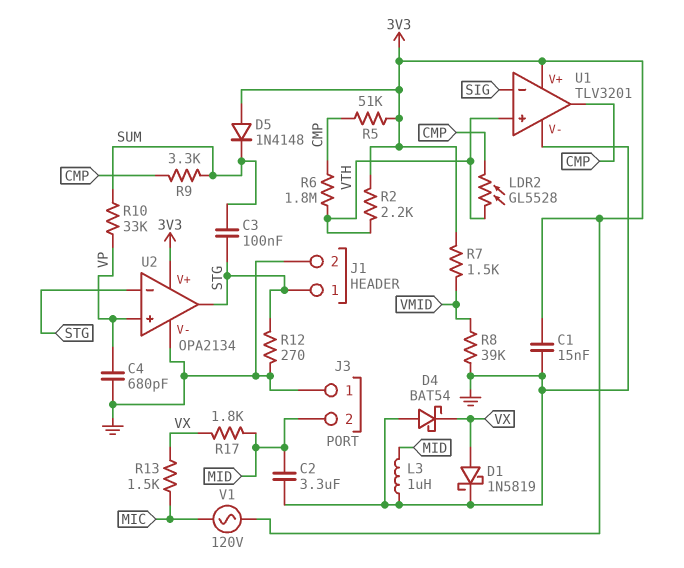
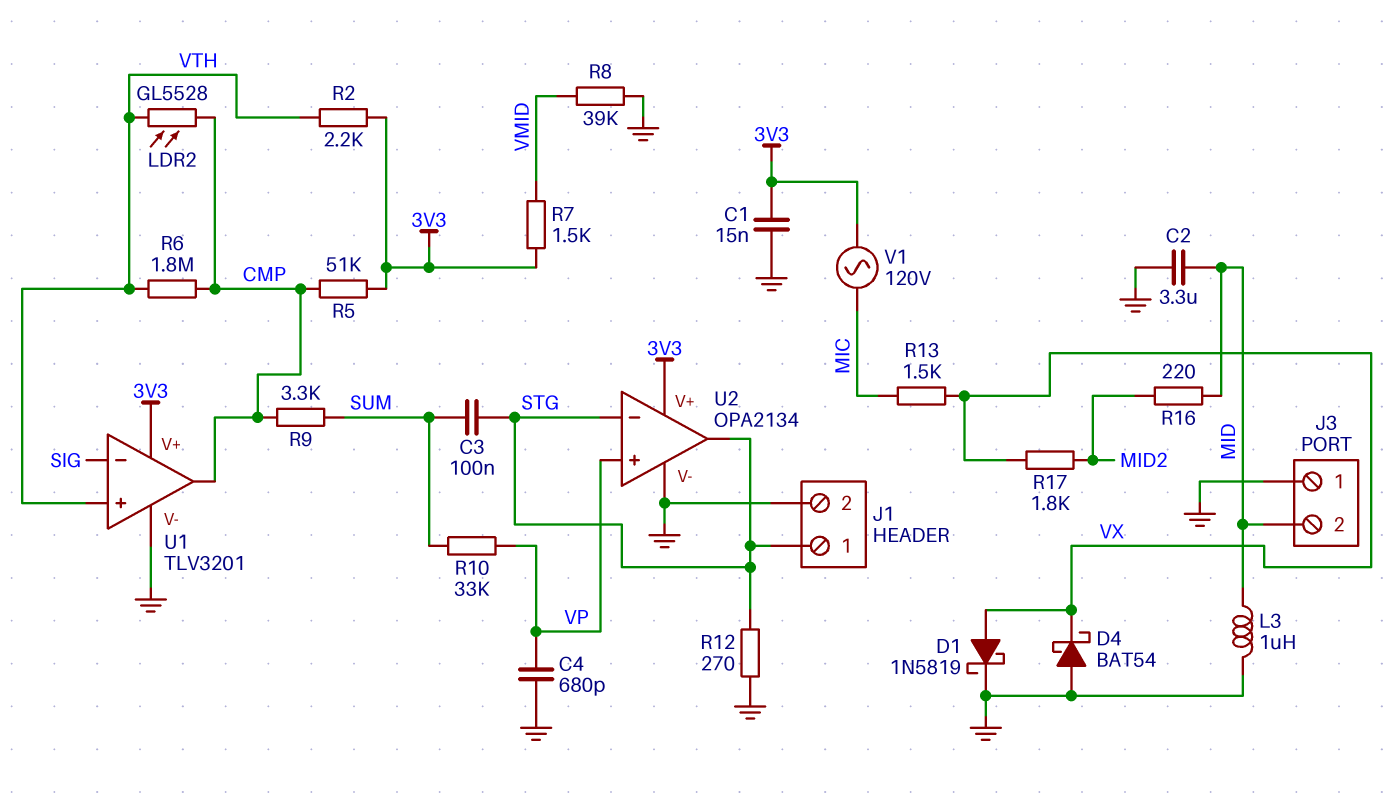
D5: diode 1N4148 (A 3V3, K SUM) -> none
R16: none -> 220 (MID, MID2)
R17: 1.8k (MID, VX) -> 1.8k (MID2, VX)

